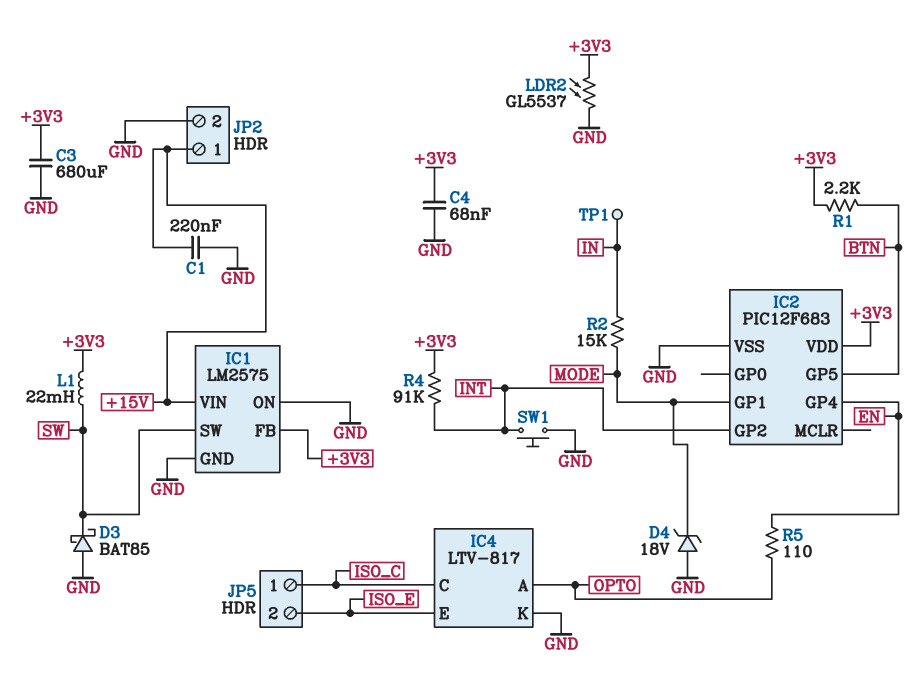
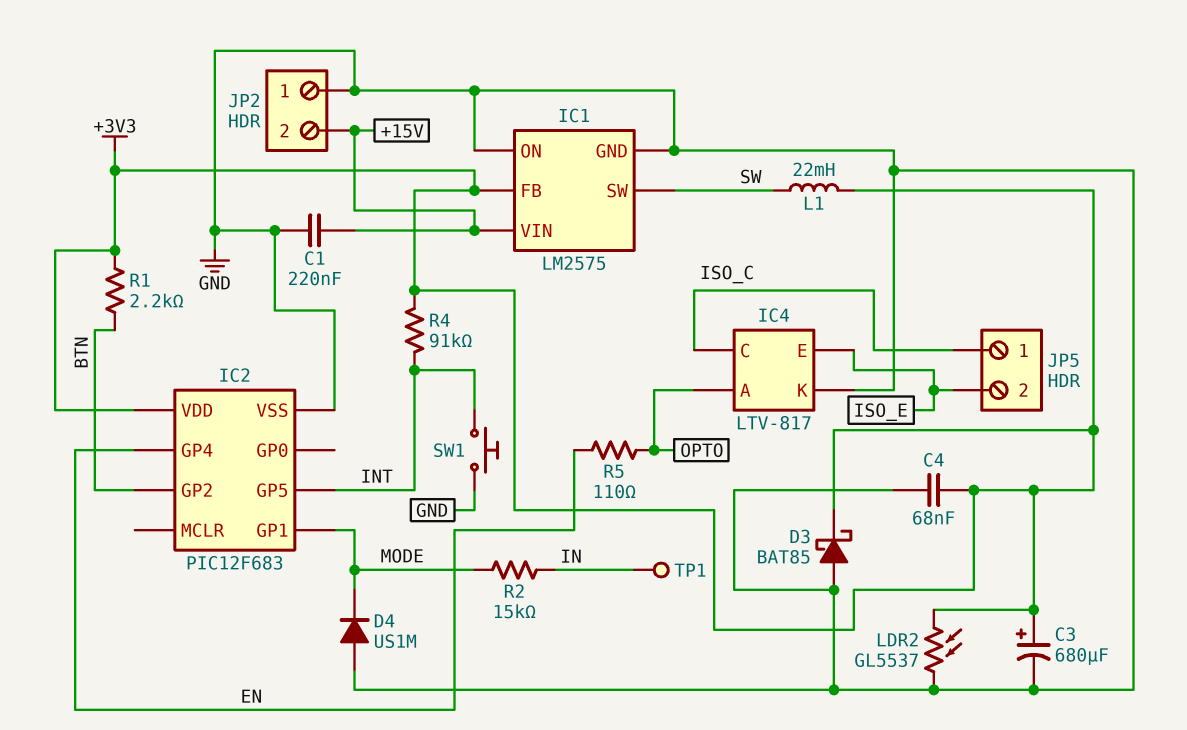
C3: 680uF (+3V3, GND) -> 680uF (plus +3V3, minus GND)
D3: schottky BAT85 (A GND, K SW) -> schottky BAT85 (A GND, K +3V3)
D4: zener 18V (A GND, K MODE) -> diode US1M (A GND, K MODE)
IC2 pin GP2: INT -> BTN
IC2 pin GP5: BTN -> INT
JP2 pin 1: +15V -> GND
JP2 pin 2: GND -> +15V

